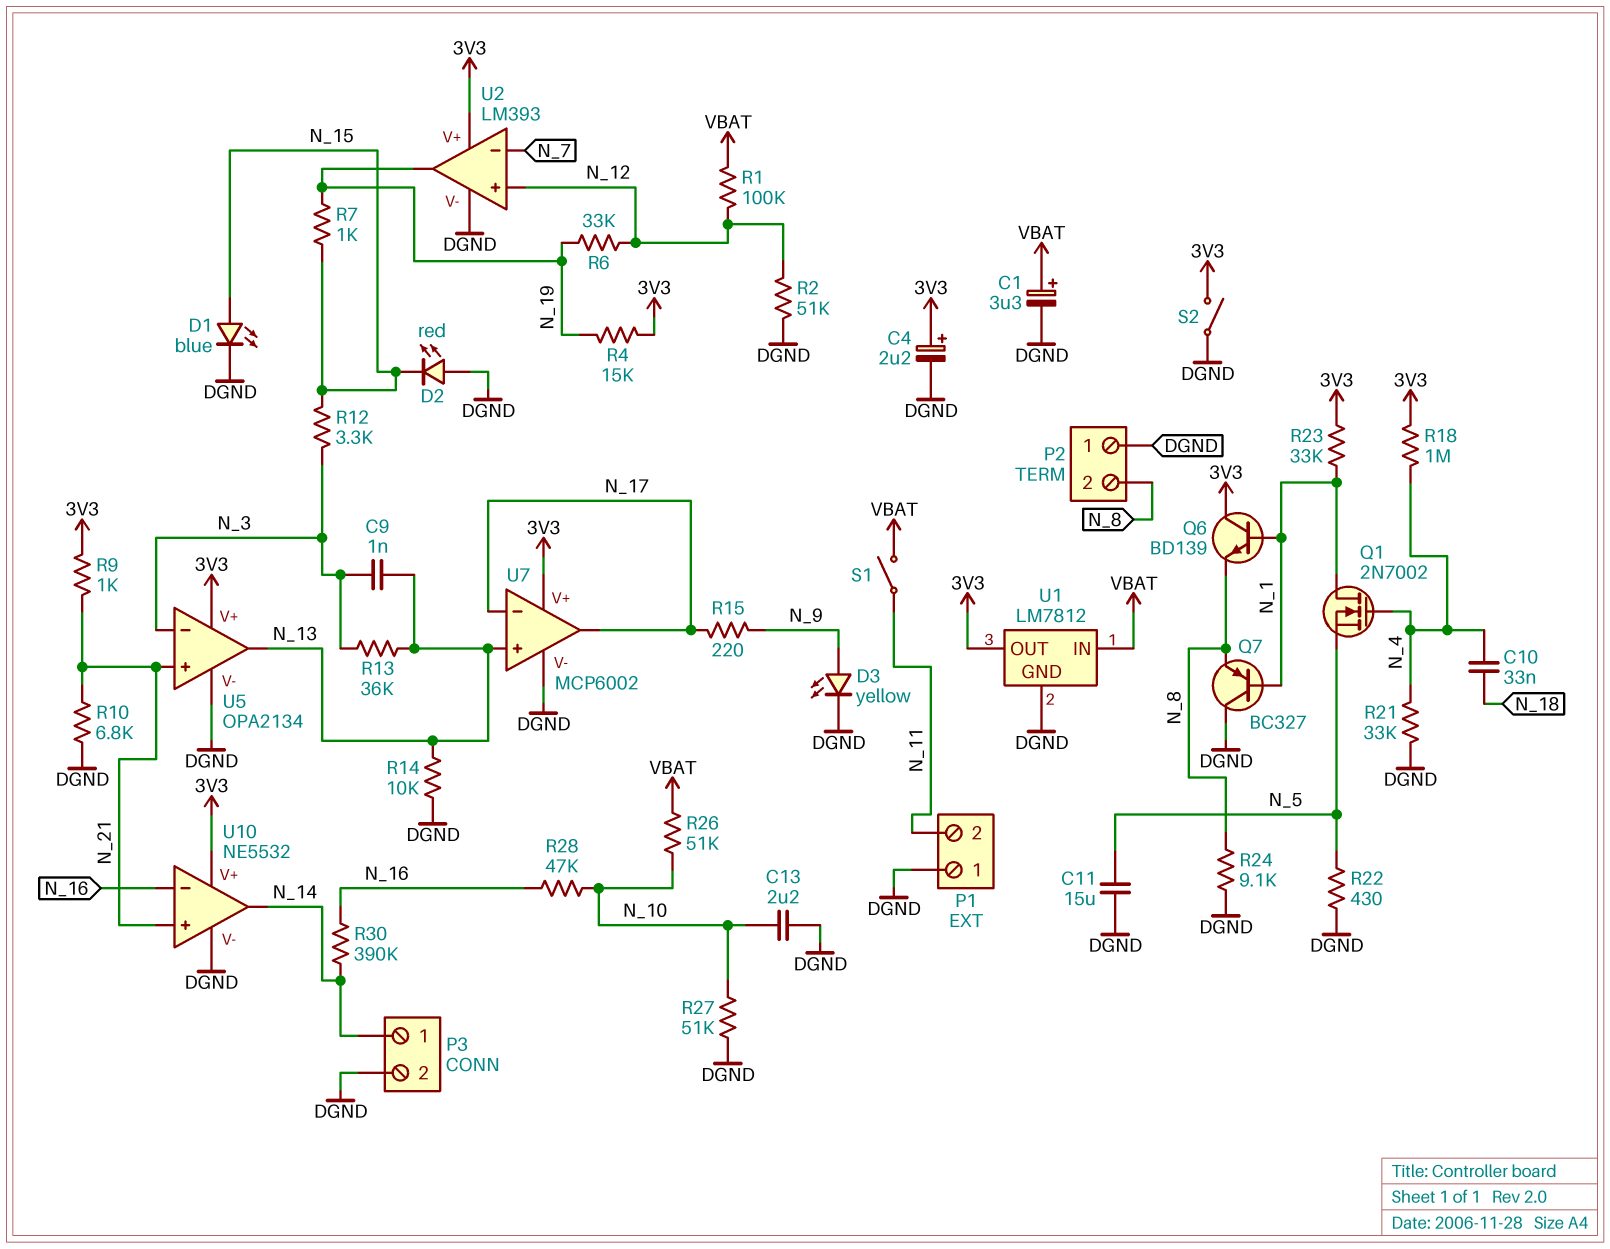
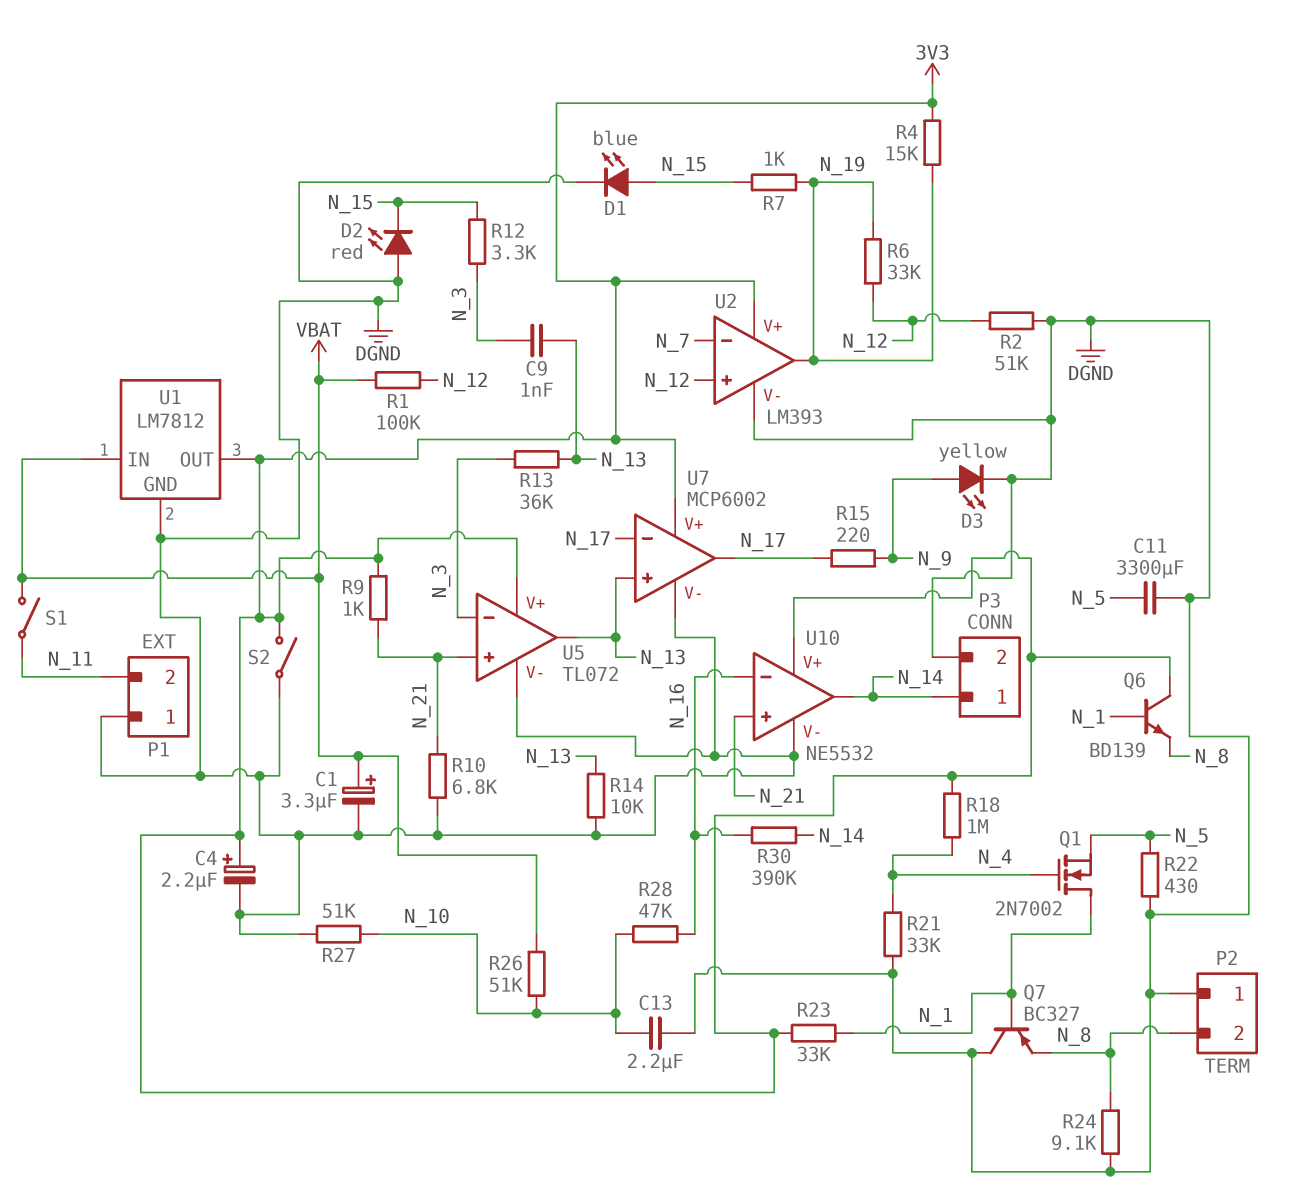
C10: 33nF (N_4, N_18) -> none
C11: 15uF (DGND, N_5) -> 3300uF (DGND, N_5)
U5: OPA2134 -> TL072

